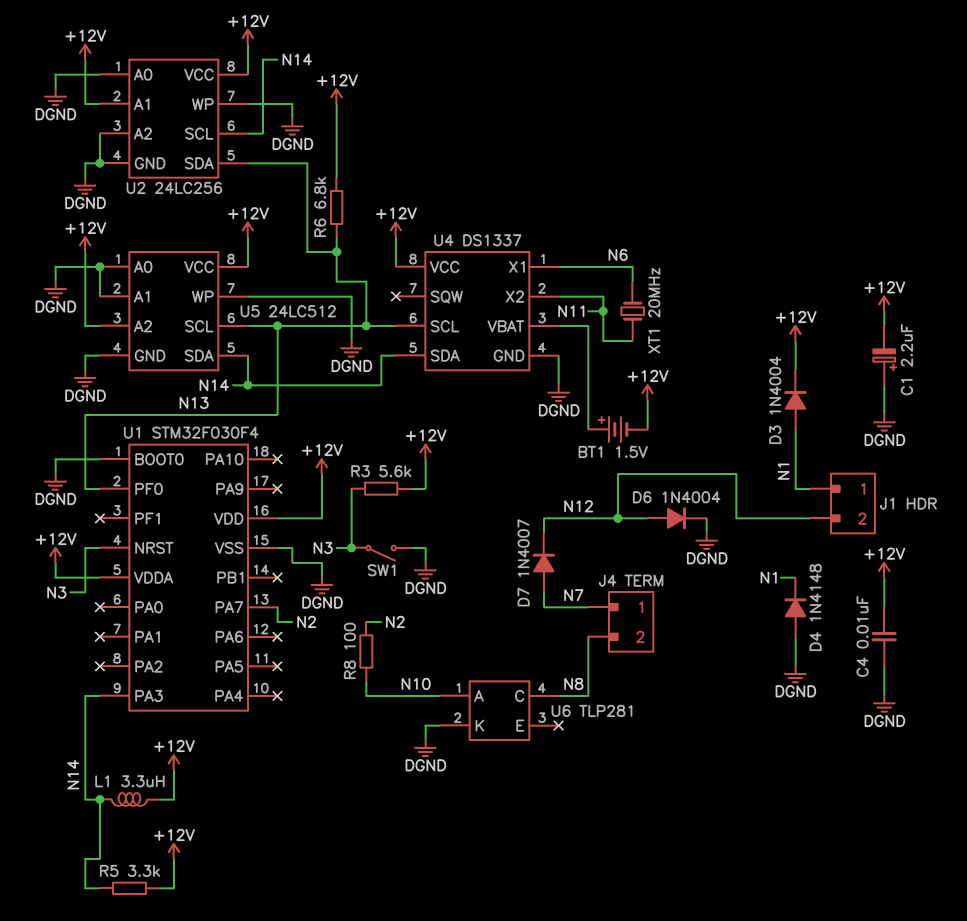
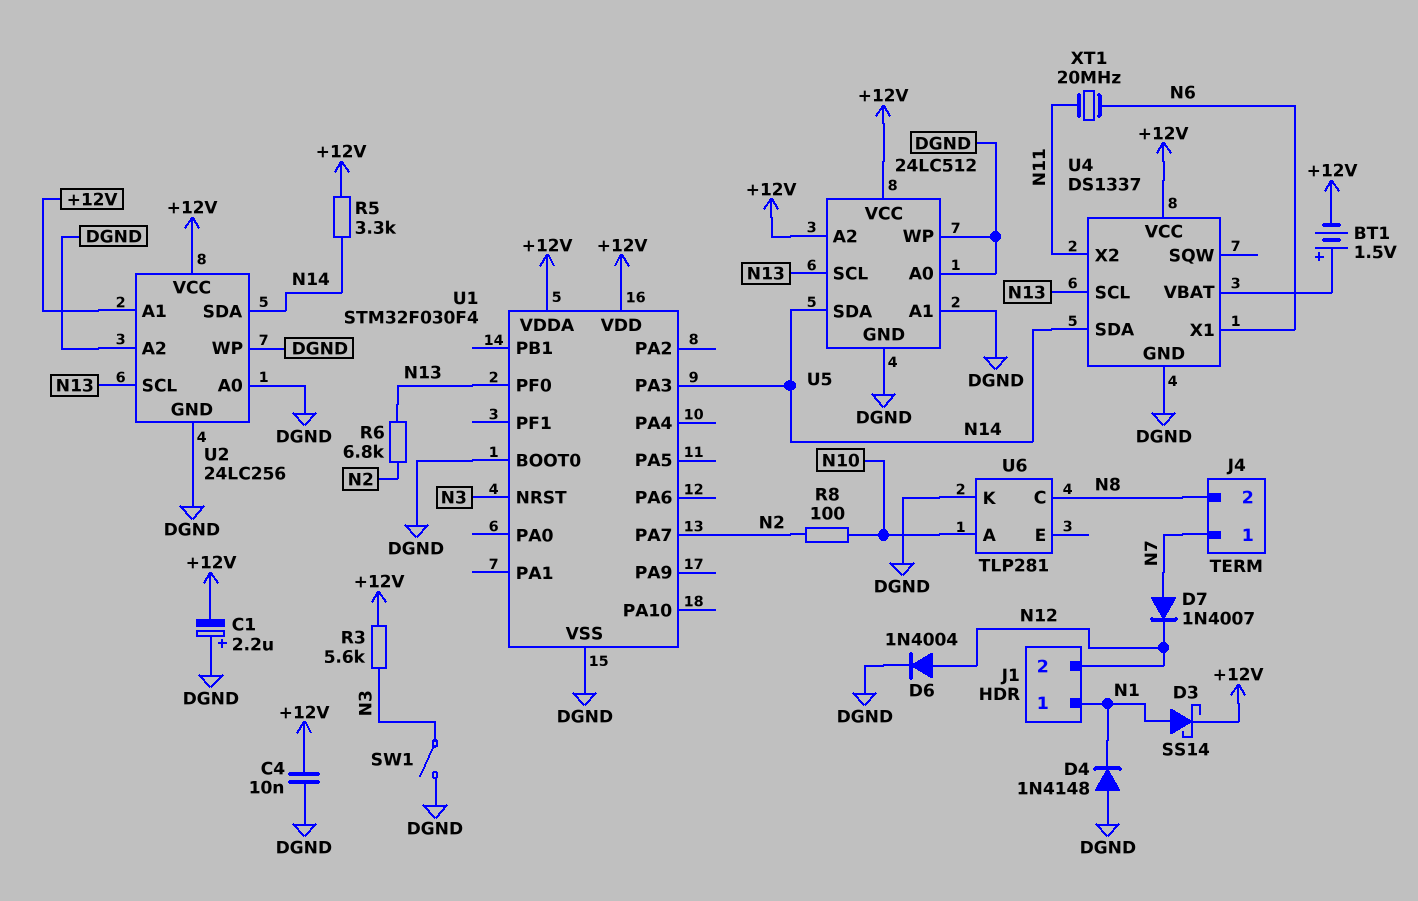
D3: diode 1N4004 (A N1, K +12V) -> schottky SS14 (A N1, K +12V)
L1: 3.3uH (+12V, N14) -> none
R6: 6.8k (+12V, N13) -> 6.8k (N2, N13)
U2 pin SCL: N14 -> N13
U2 pin SDA: N13 -> N14

